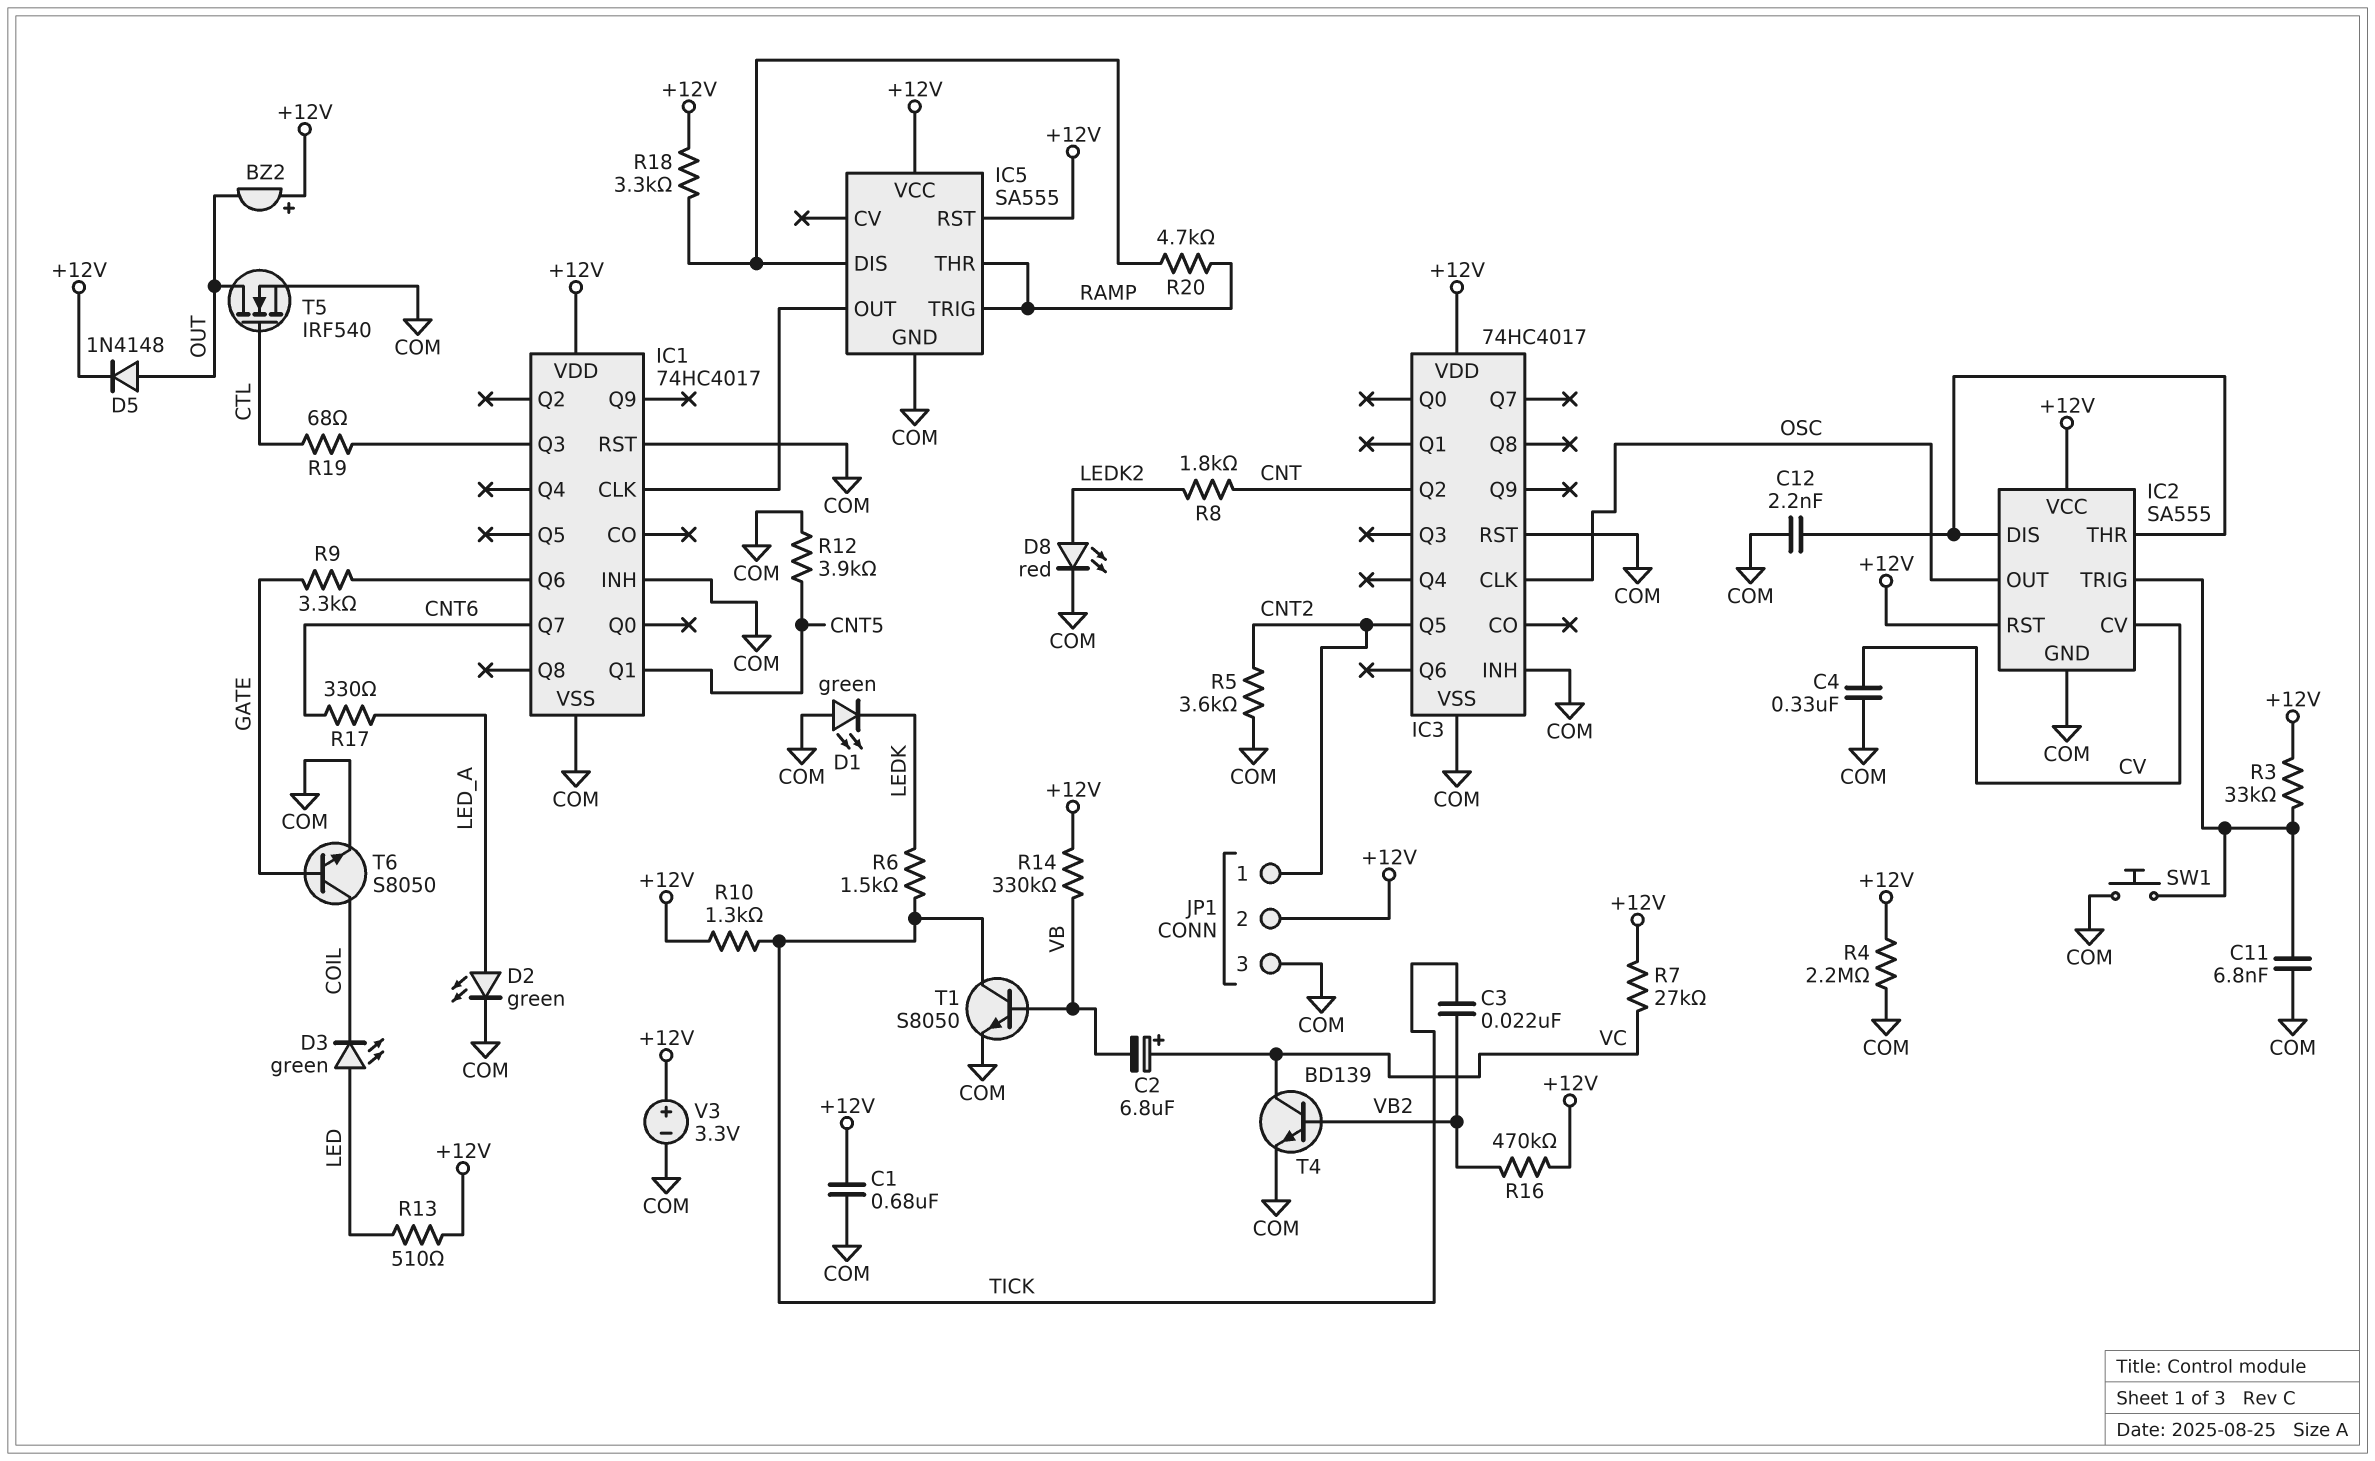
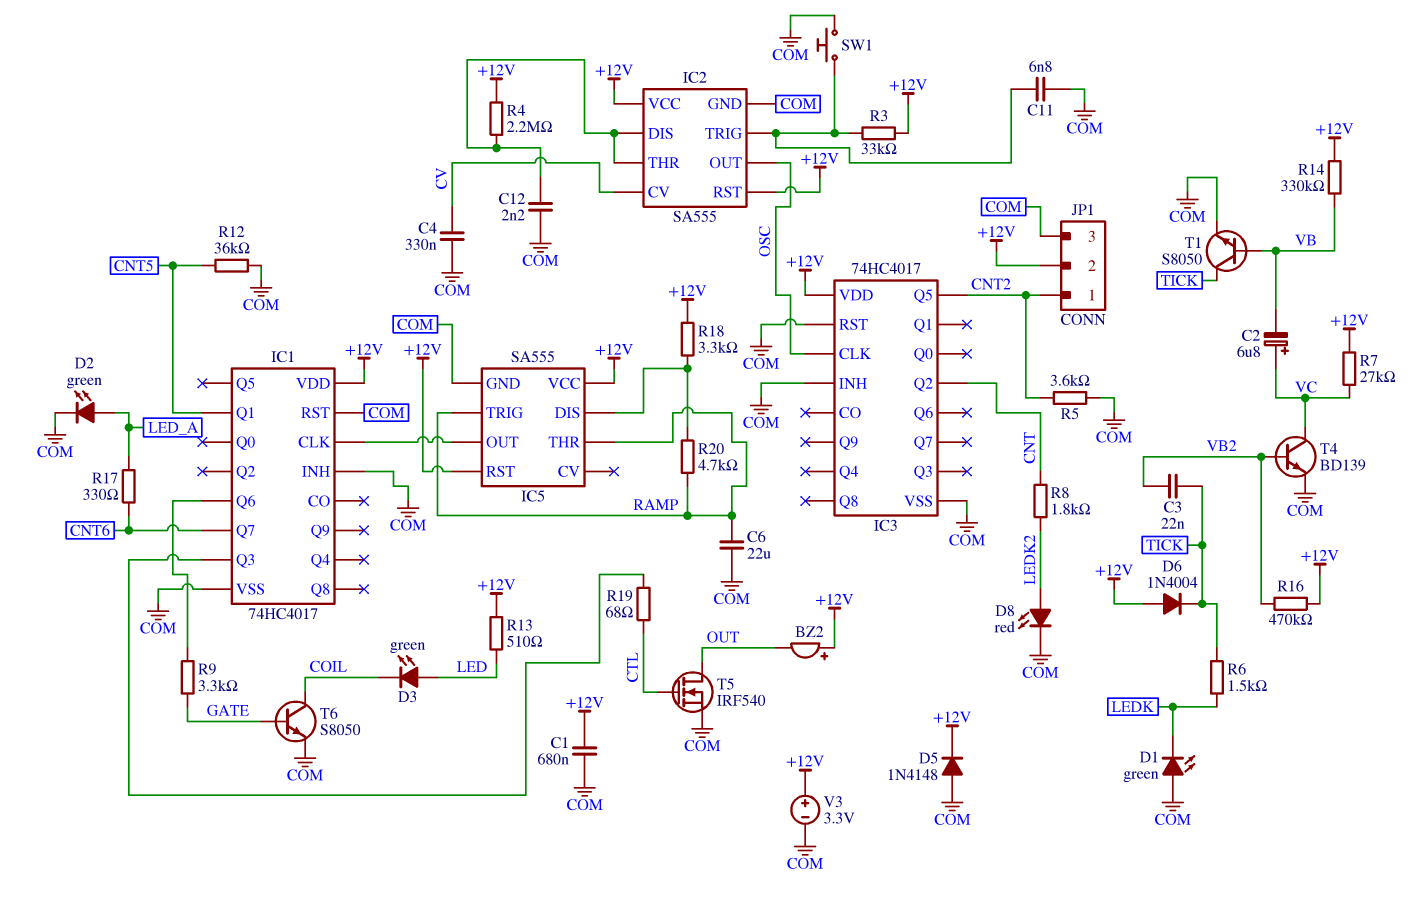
C6: none -> 22uF (COM, RAMP)
D5: diode 1N4148 (A OUT, K +12V) -> diode 1N4148 (A COM, K +12V)
D6: none -> diode 1N4004 (A +12V, K TICK)
R4: 2.2M (+12V, COM) -> 2.2M (+12V, IC2/DIS)
R10: 1.3k (+12V, TICK) -> none
R12: 3.9k (CNT5, COM) -> 36k (CNT5, COM)

